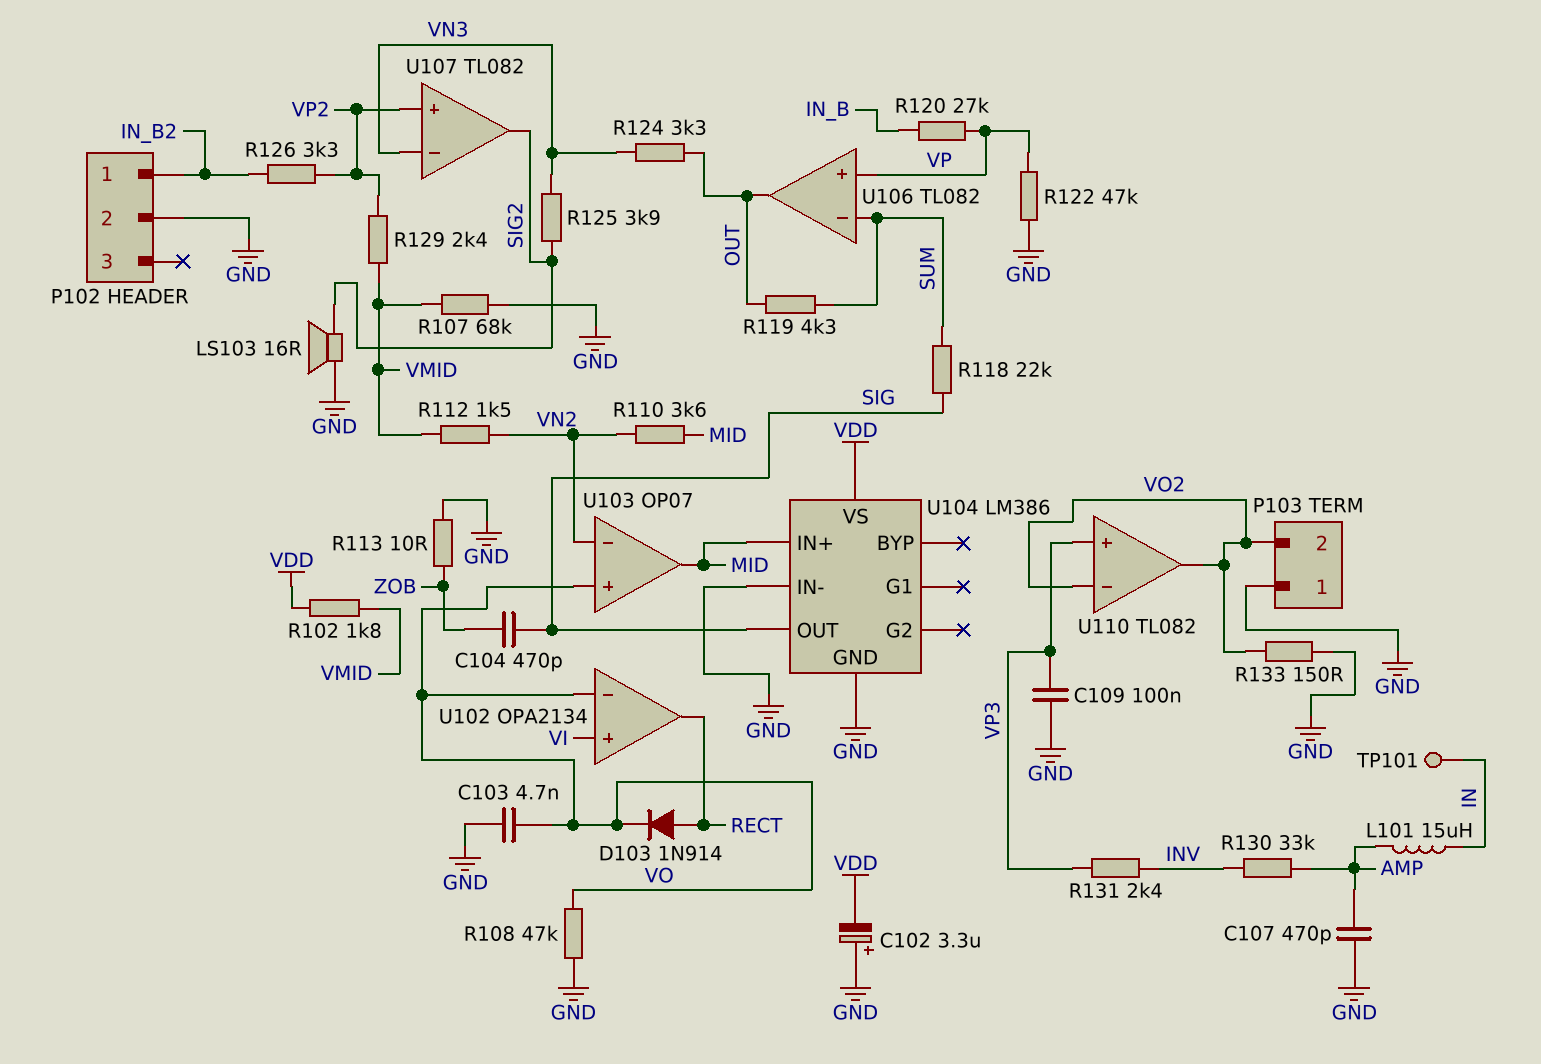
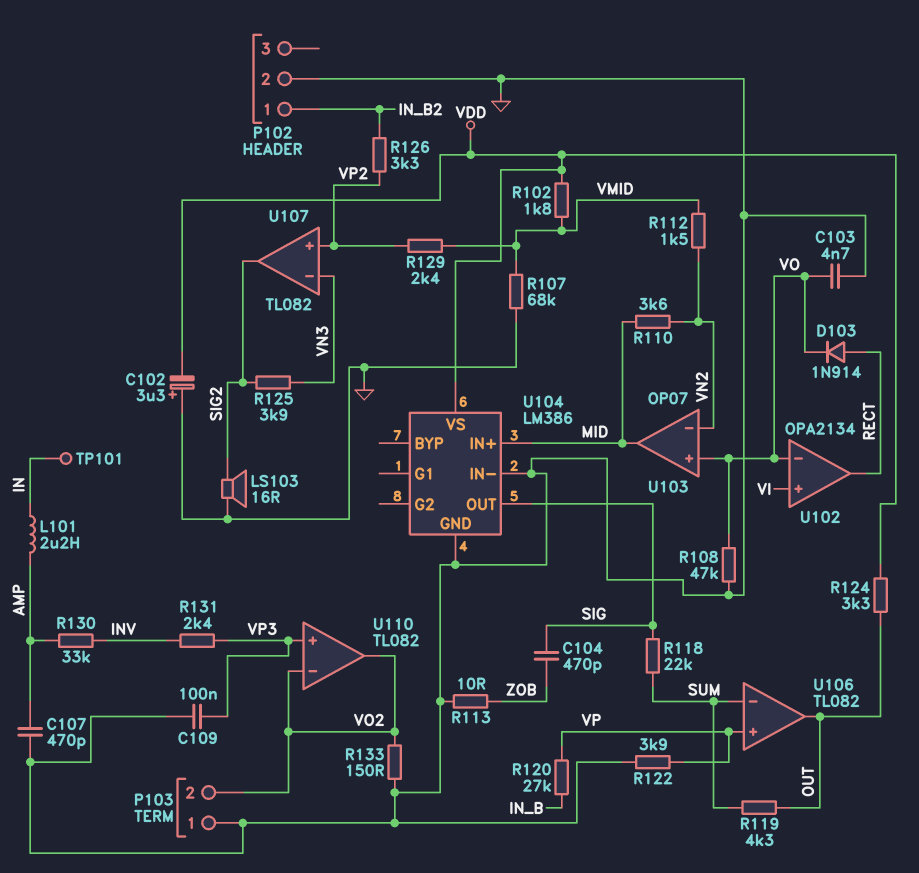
L101: 15uH (AMP, IN) -> 2.2uH (AMP, IN)
R122: 47k (GND, VP) -> 3.9k (GND, VP)
R124: 3.3k (OUT, VN3) -> 3.3k (OUT, VDD)

